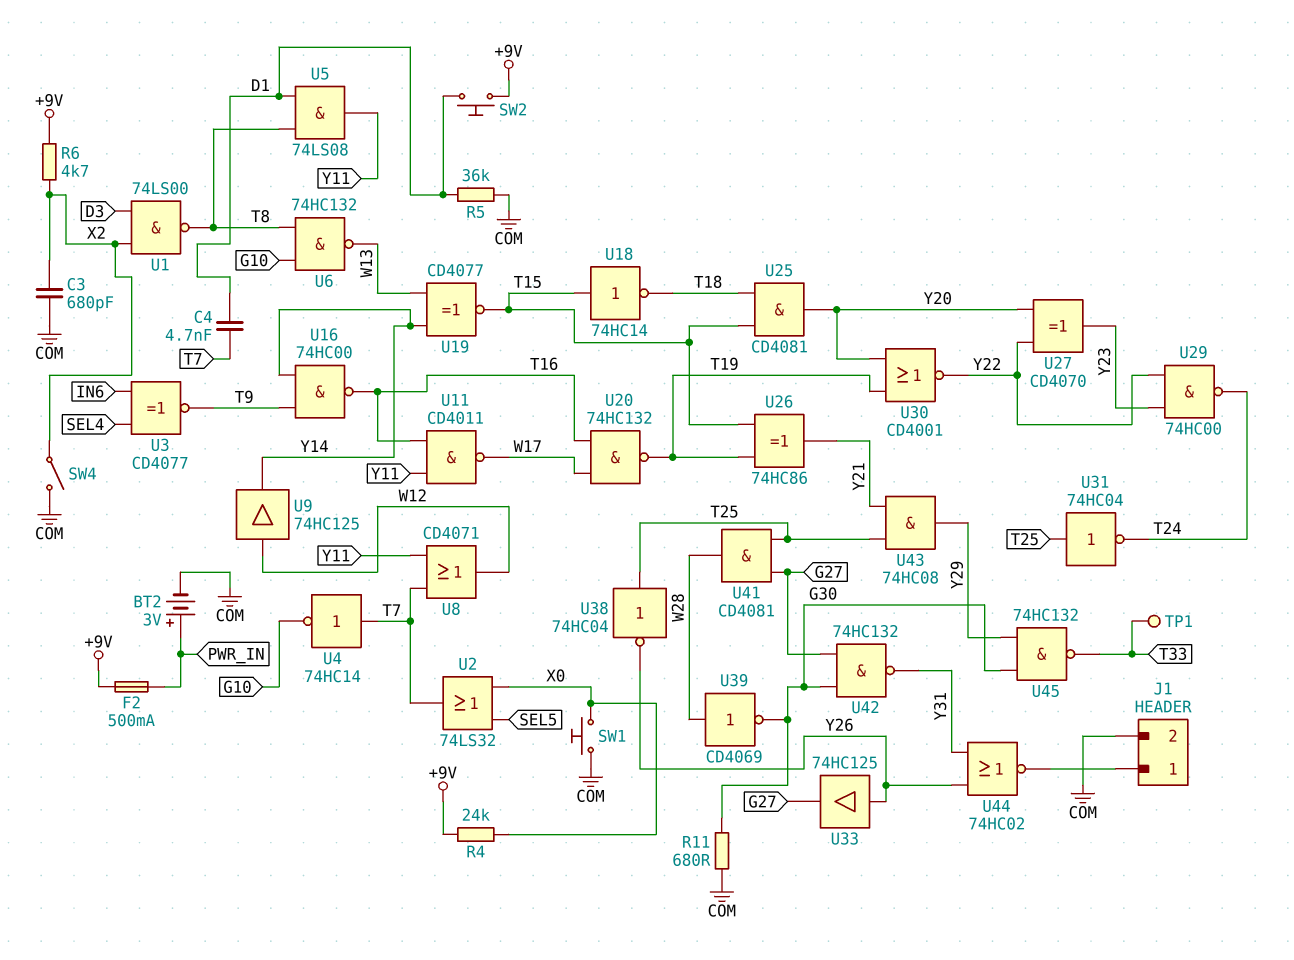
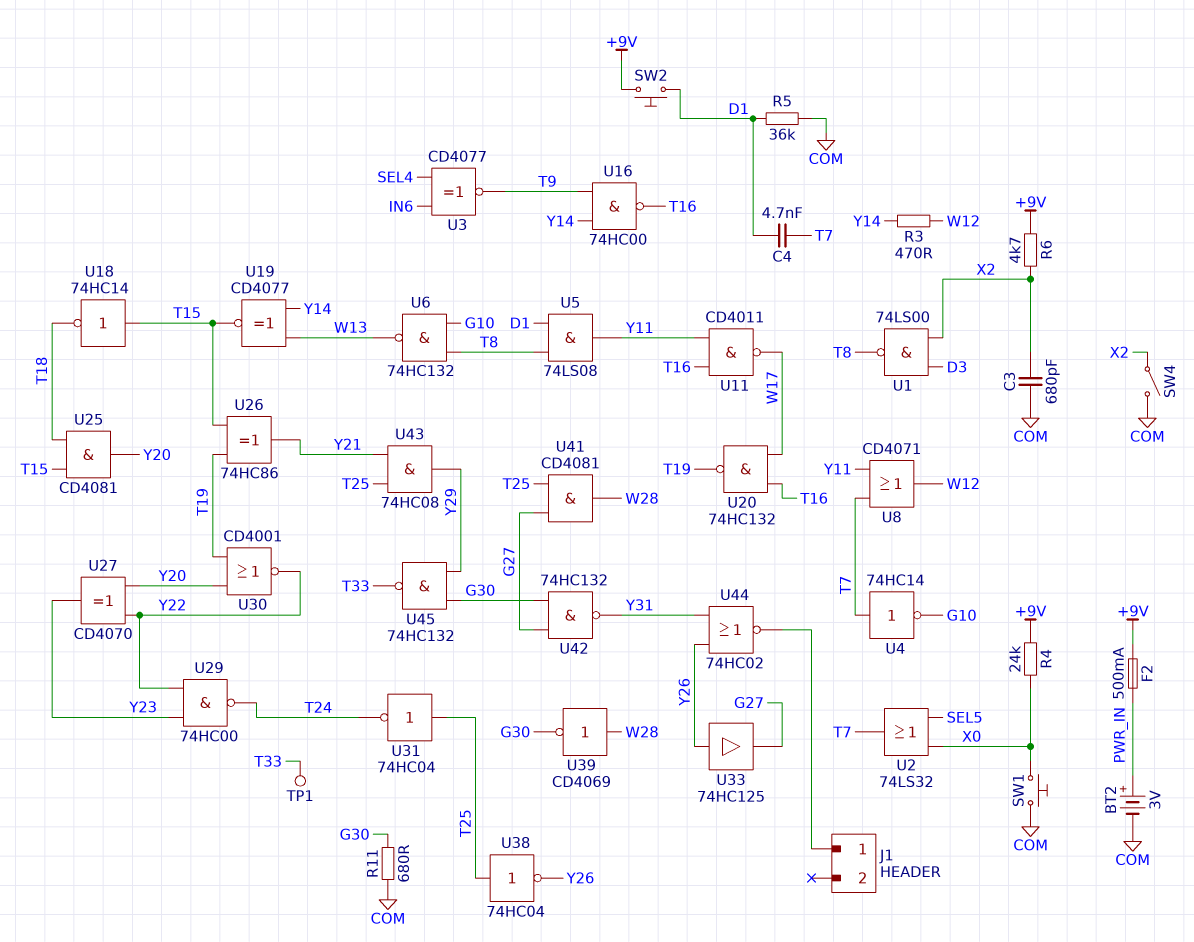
J1 pin 2: COM -> none
R3: none -> 470 (W12, Y14)
U9: buffer 74HC125 (in W12, out Y14) -> none

